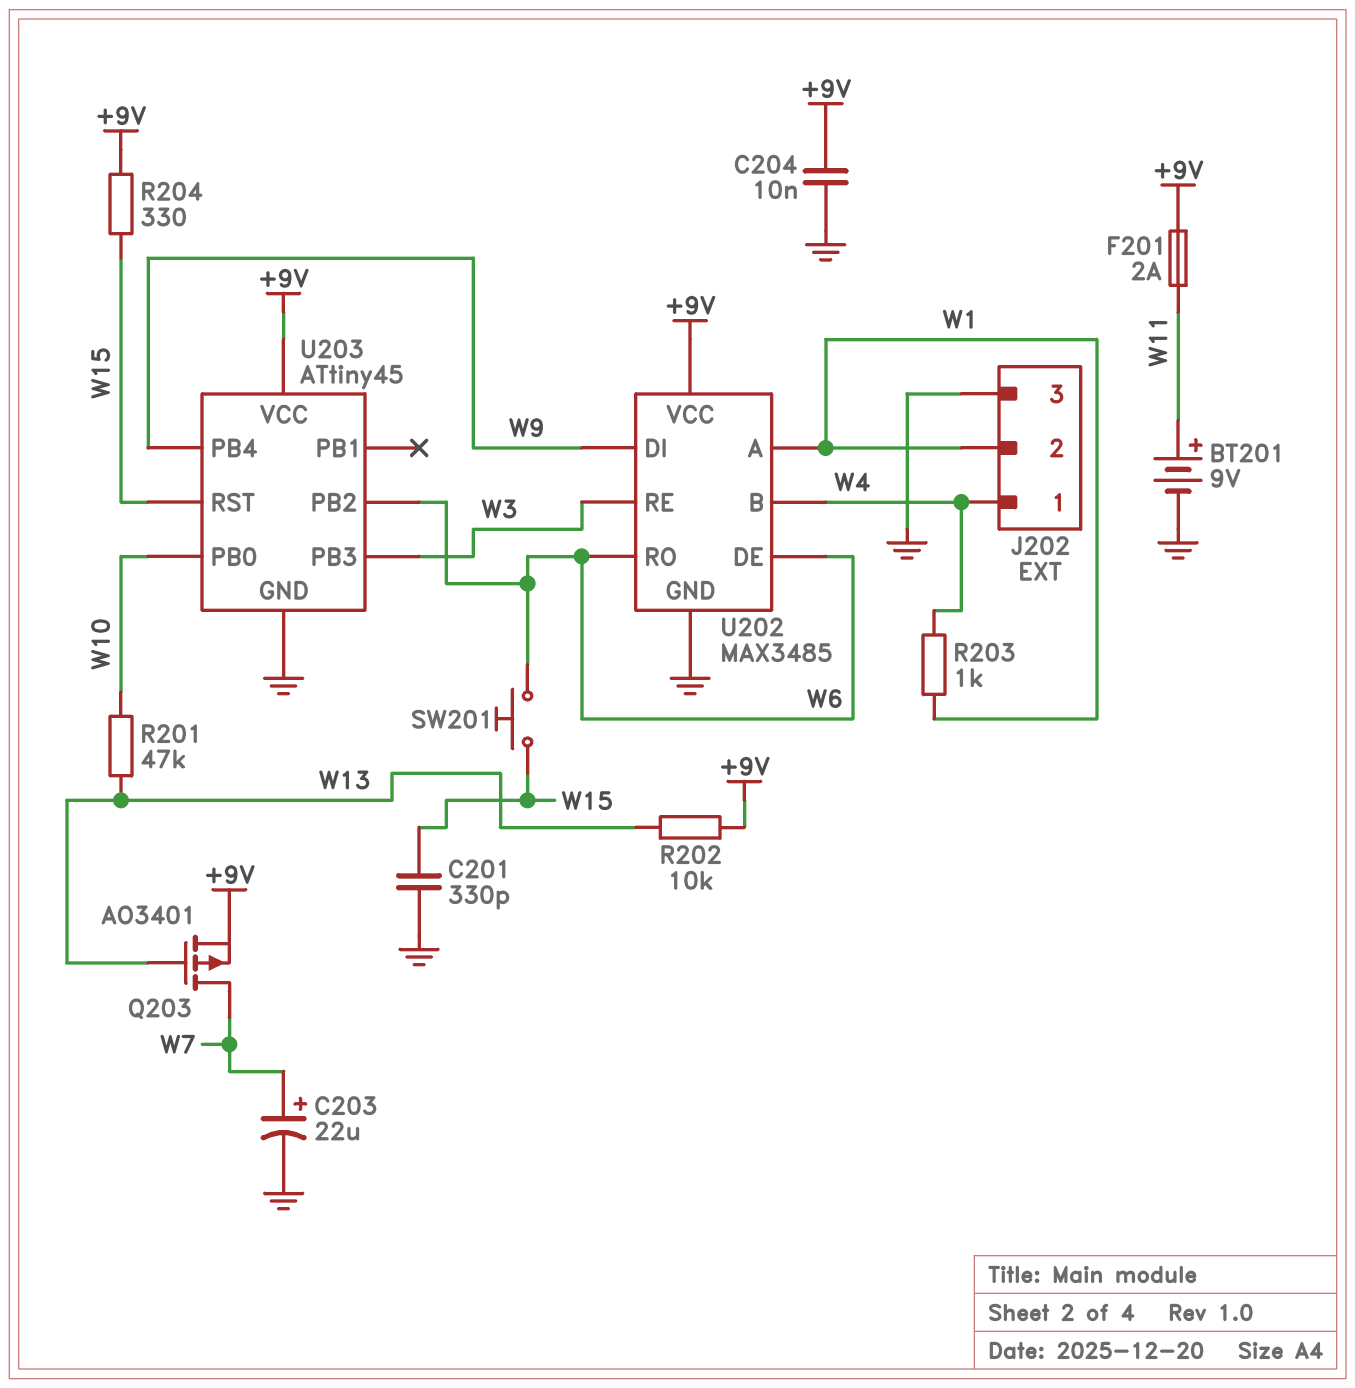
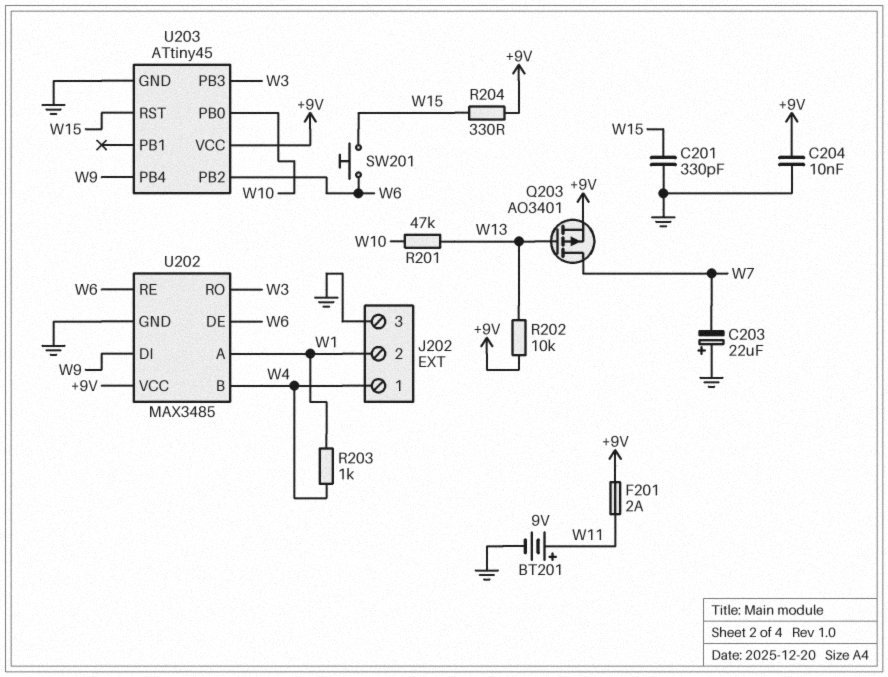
C203: 22uF (plus W7, minus GND) -> 22uF (plus GND, minus W7)
U202 pin RE: W3 -> W6
U202 pin RO: W6 -> W3

